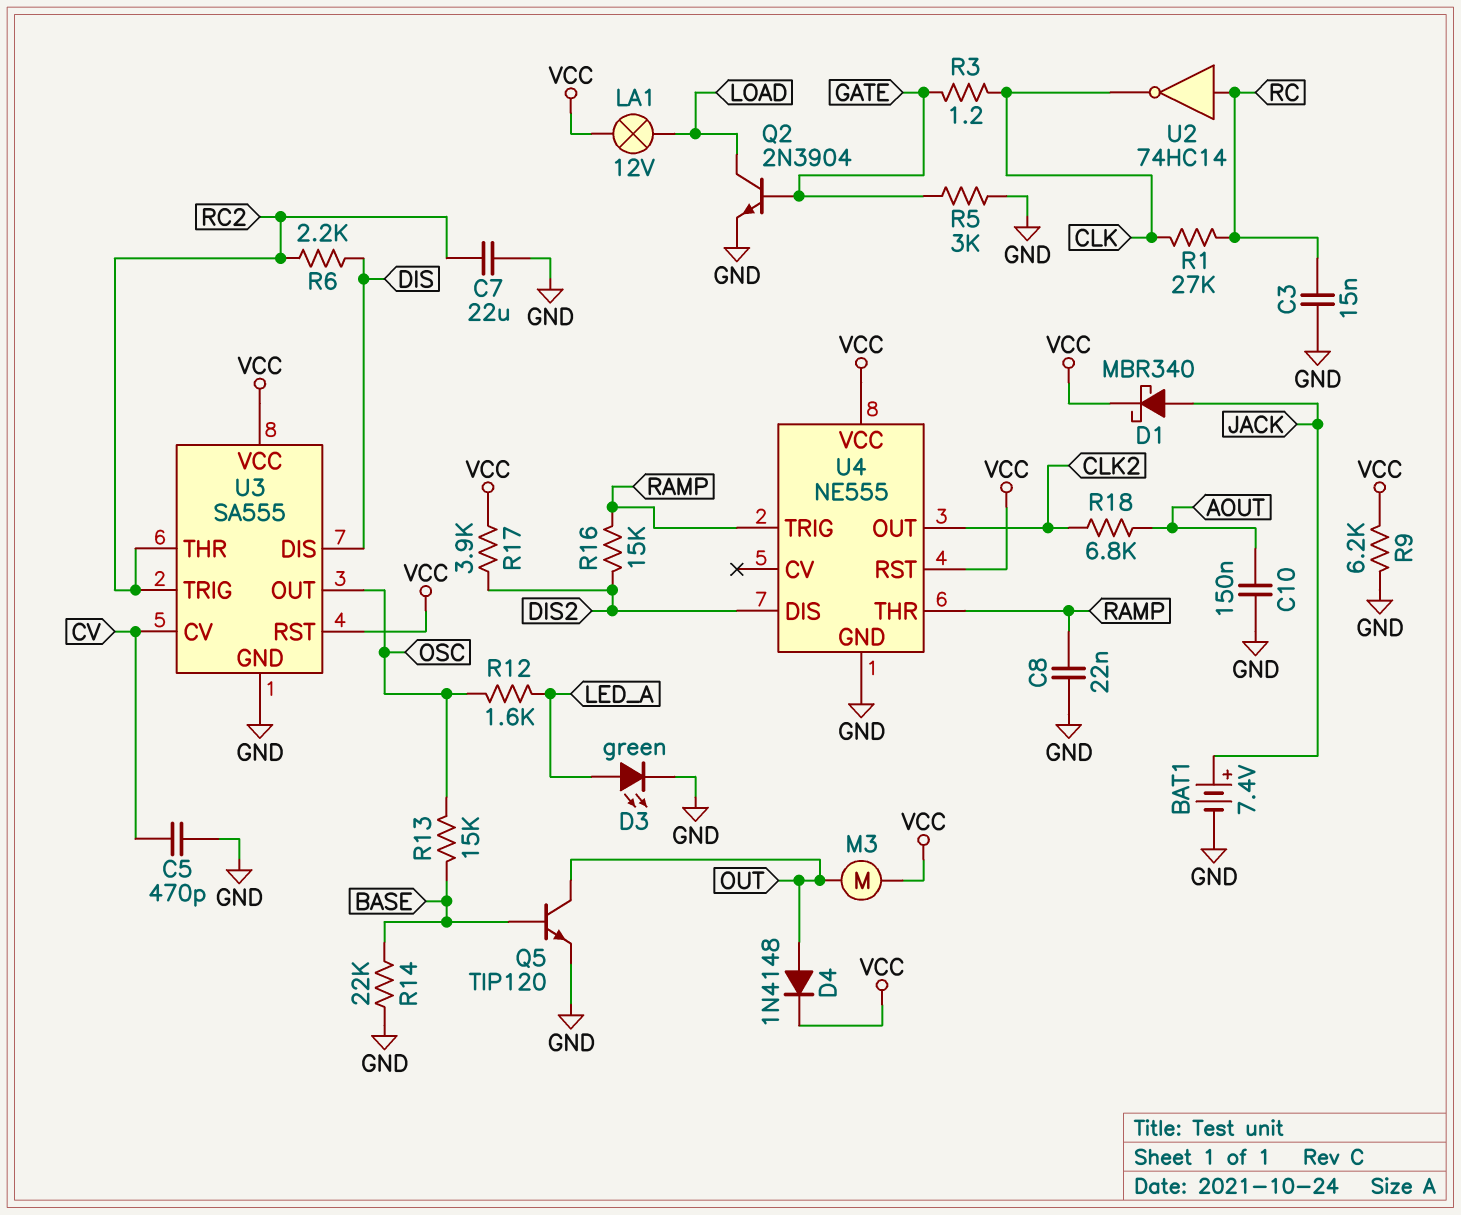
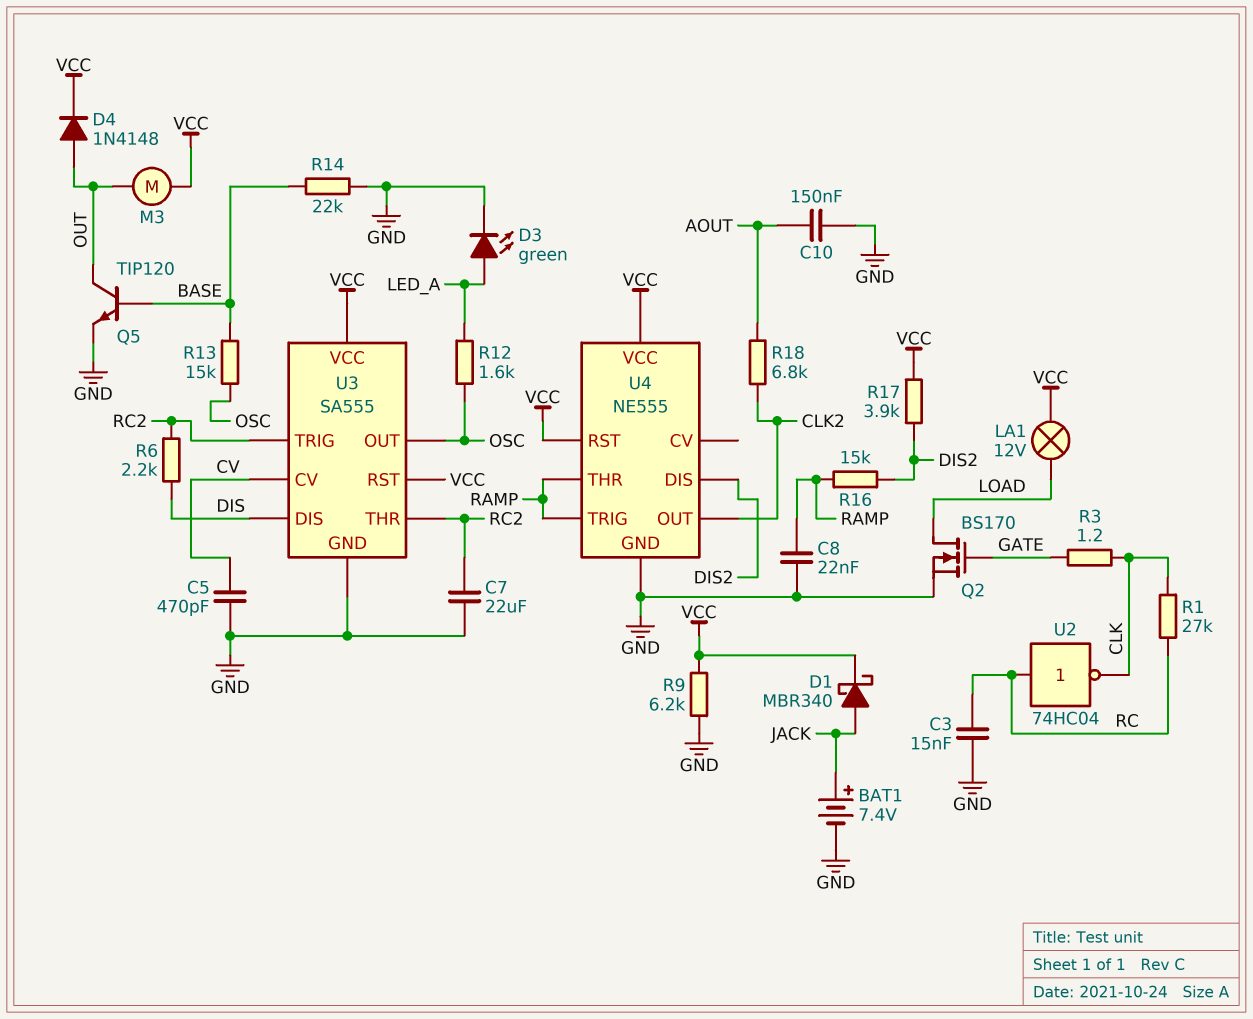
Q2: NPN 2N3904 (B GATE, C LOAD, E GND) -> NMOS BS170 (G GATE, D LOAD, S GND)
R5: 3k (GATE, GND) -> none
U2: NOT 74HC14 (in RC, out CLK) -> NOT 74HC04 (in RC, out CLK)

